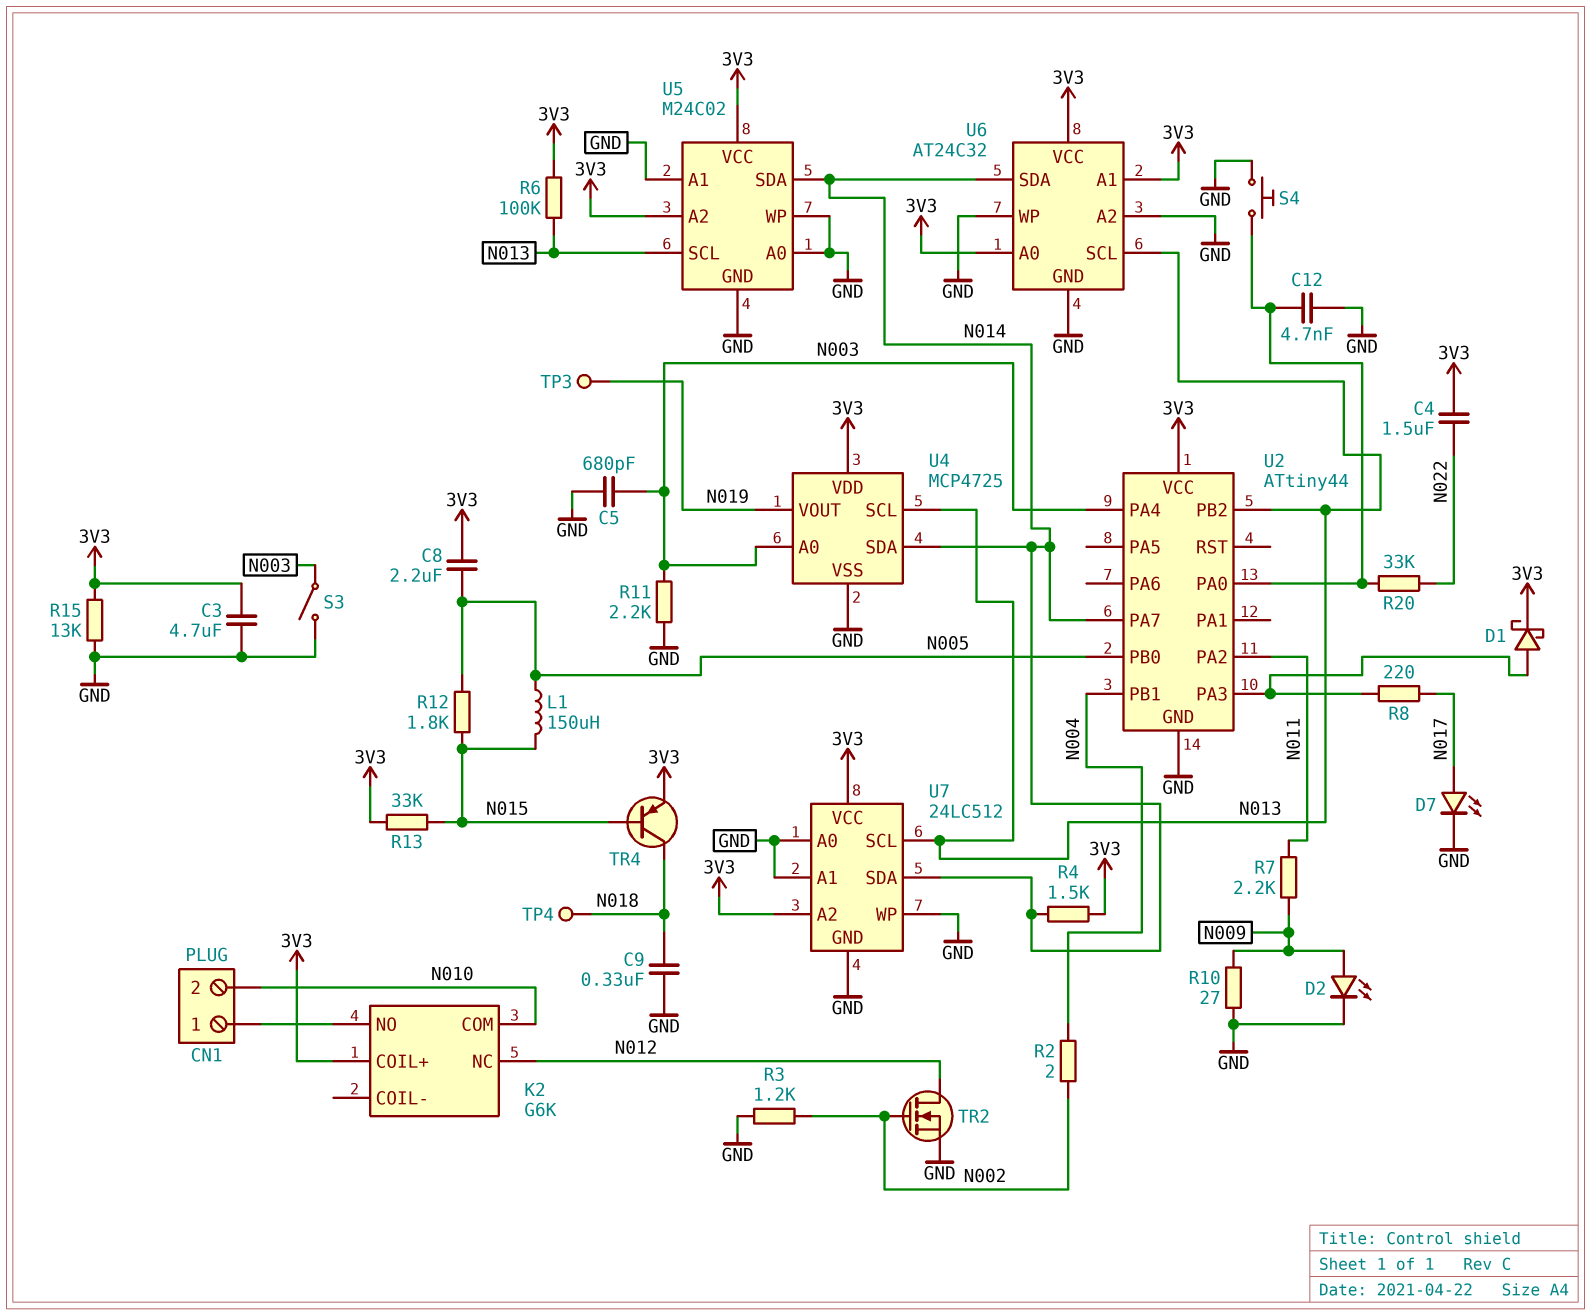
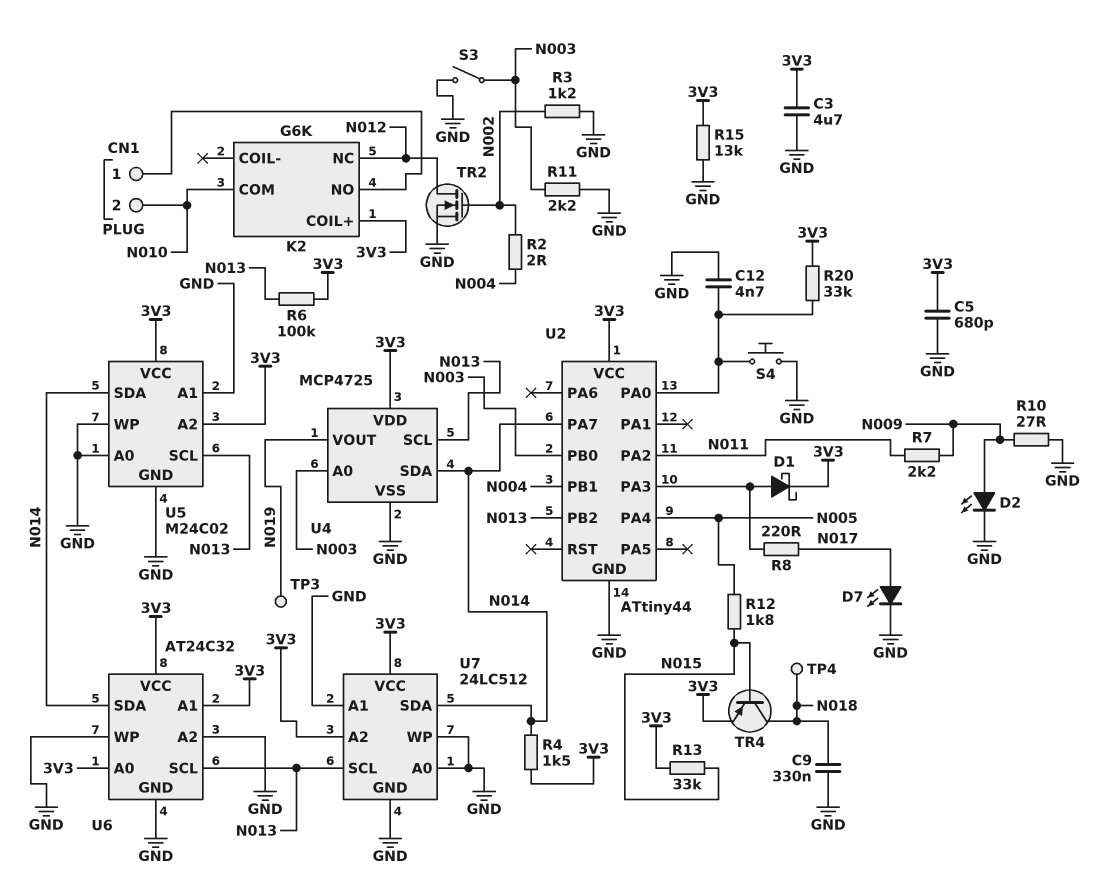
C4: 1.5uF (3V3, N022) -> none
C5: 680pF (GND, N003) -> 680pF (3V3, GND)
C8: 2.2uF (3V3, N005) -> none
L1: 150uH (N005, N015) -> none
R20: 33k (N022, U2/PA0) -> 33k (3V3, U2/PA0)
U2 pin PA4: N003 -> N005
U2 pin PB0: N005 -> N003

